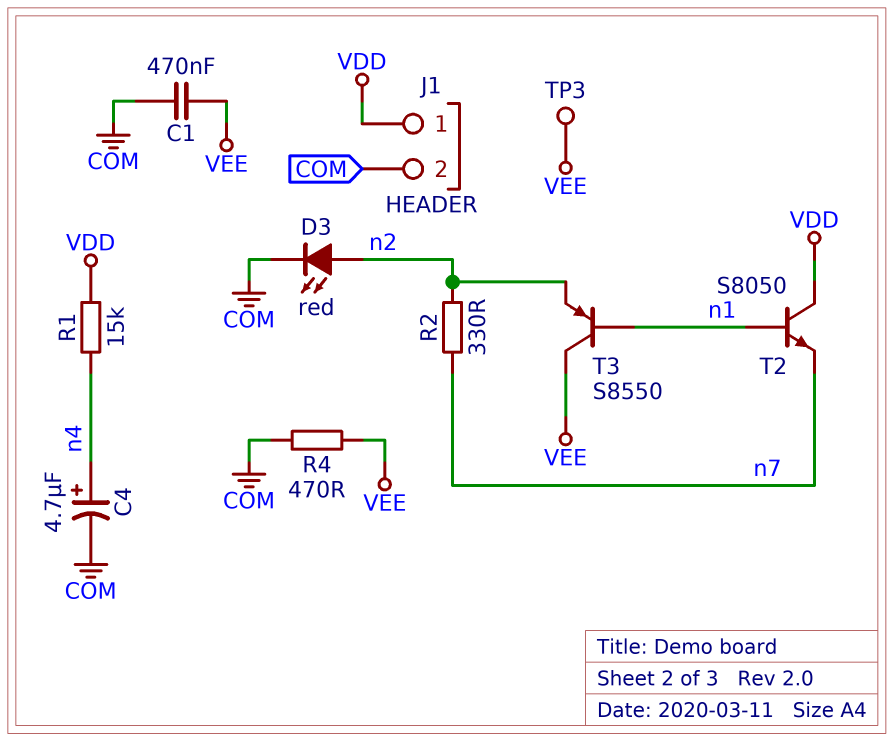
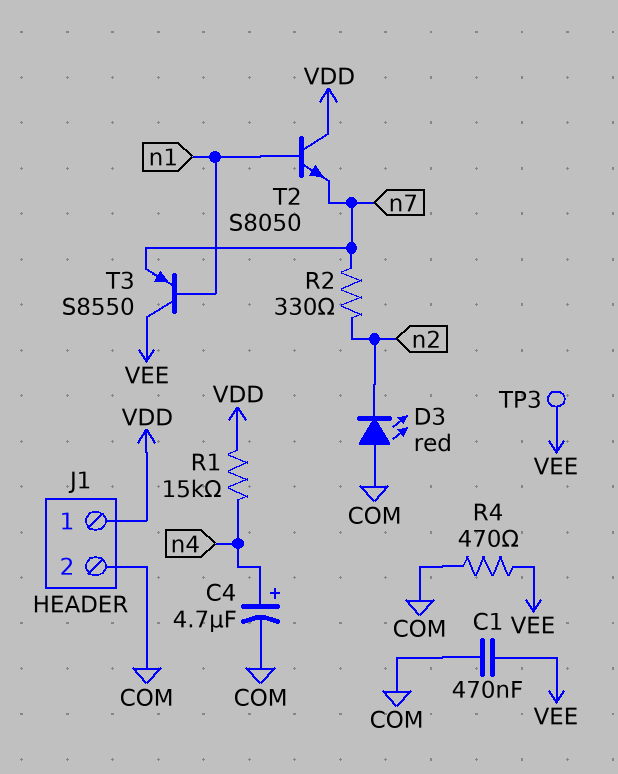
D3: LED red (A n2, K COM) -> LED red (A COM, K n2)
T3: PNP S8550 (B n1, C VEE, E n2) -> PNP S8550 (B n1, C VEE, E n7)

